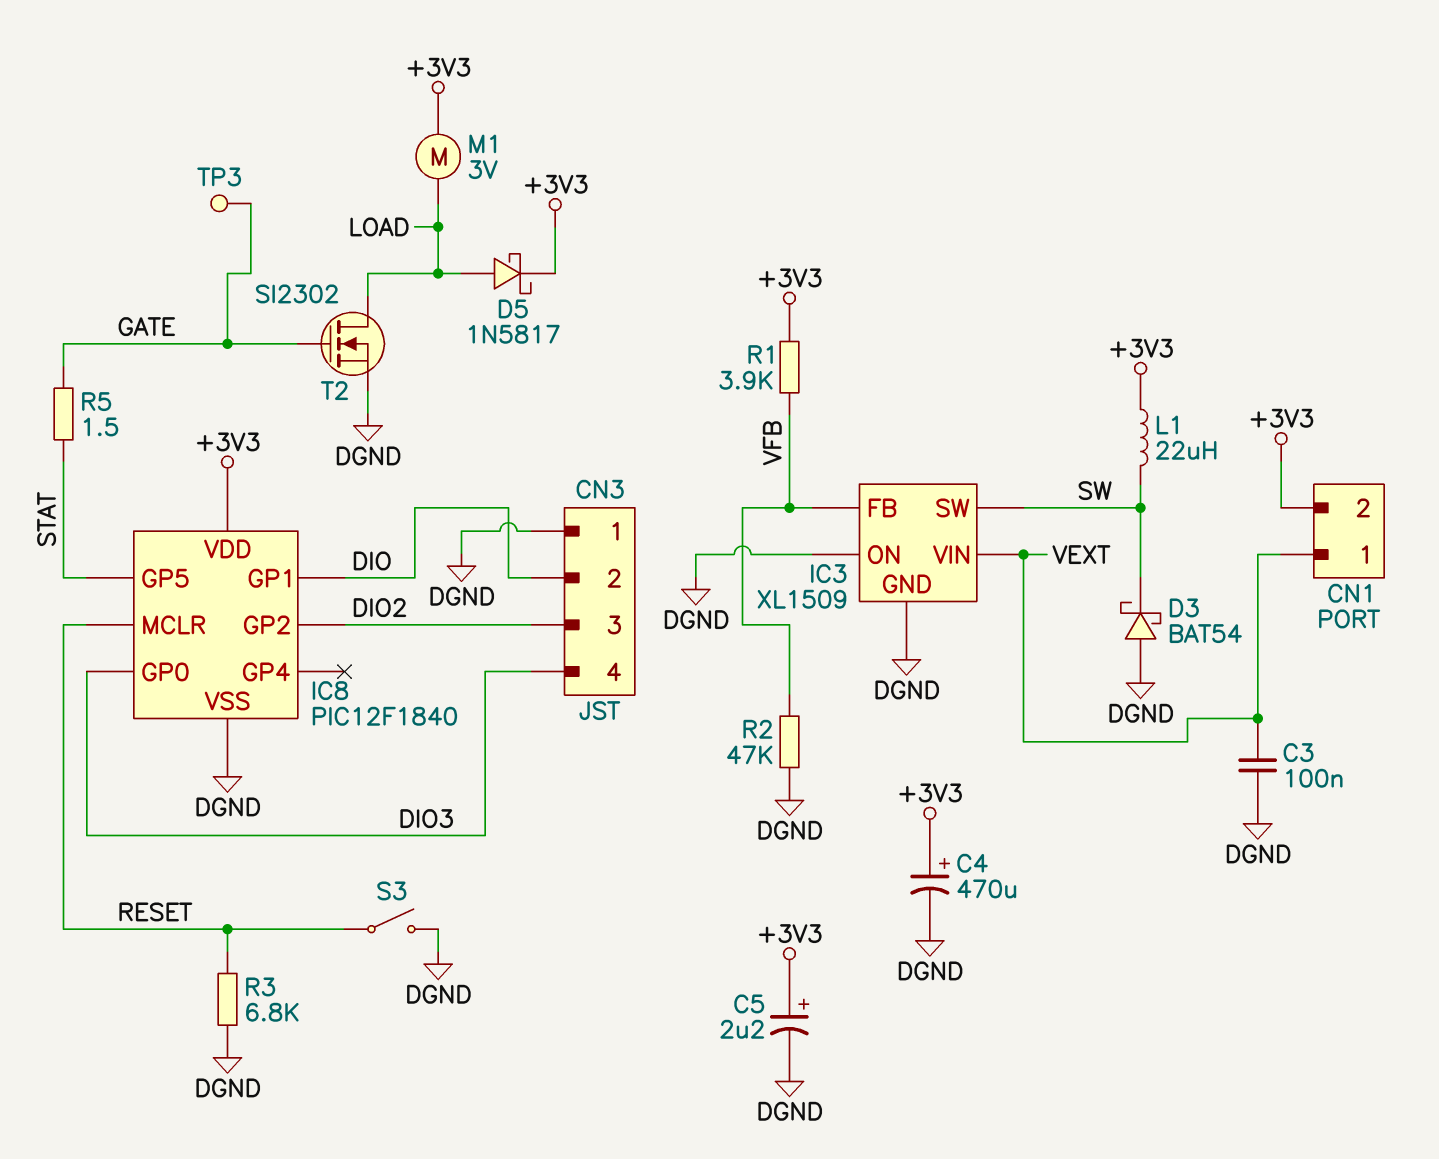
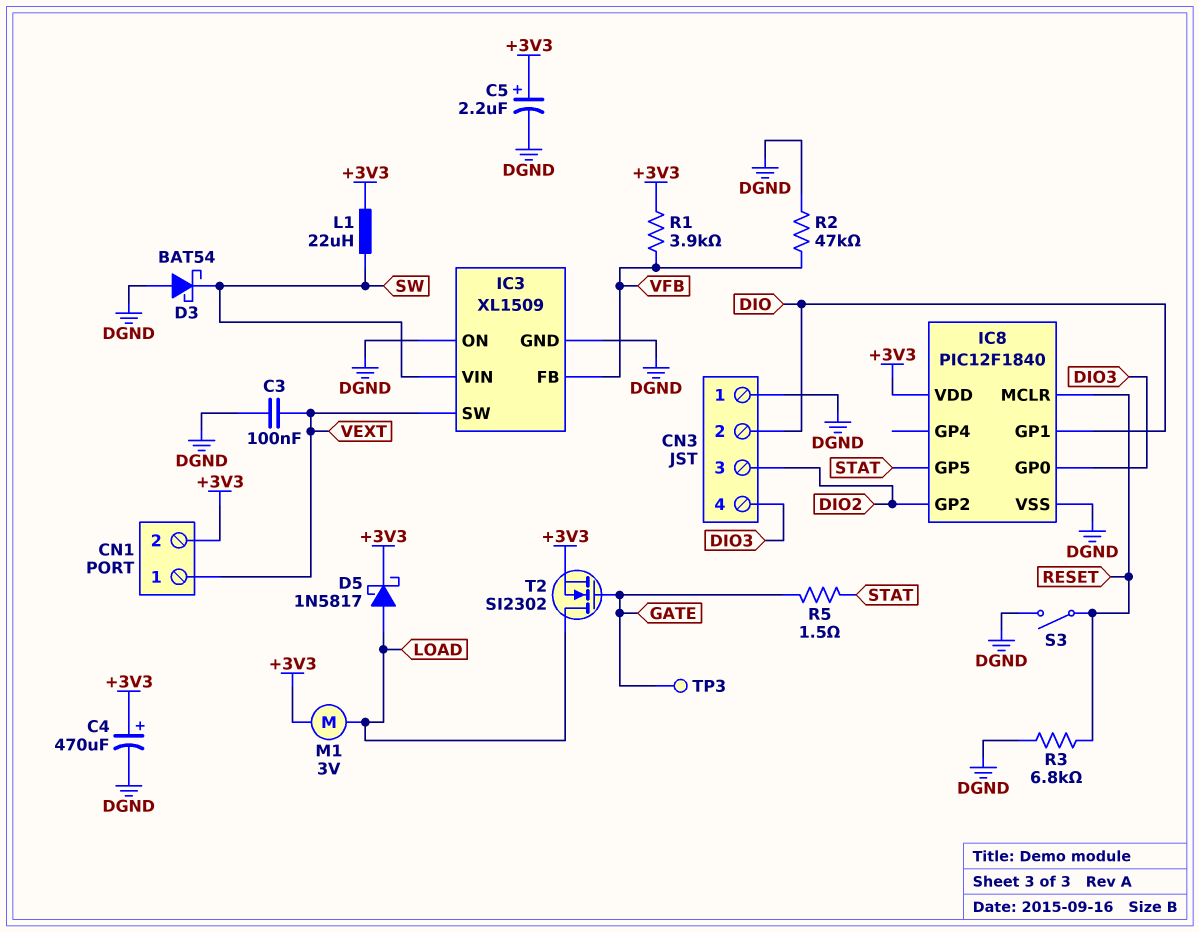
IC3 pin SW: SW -> VEXT
IC3 pin VIN: VEXT -> SW
T2: NMOS SI2302 (G GATE, D LOAD, S DGND) -> NMOS SI2302 (G GATE, D LOAD, S +3V3)

